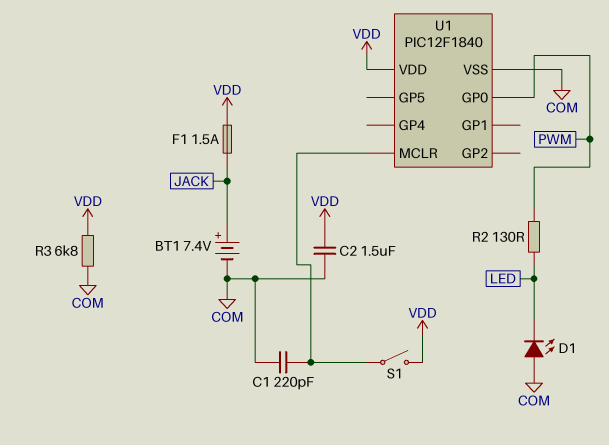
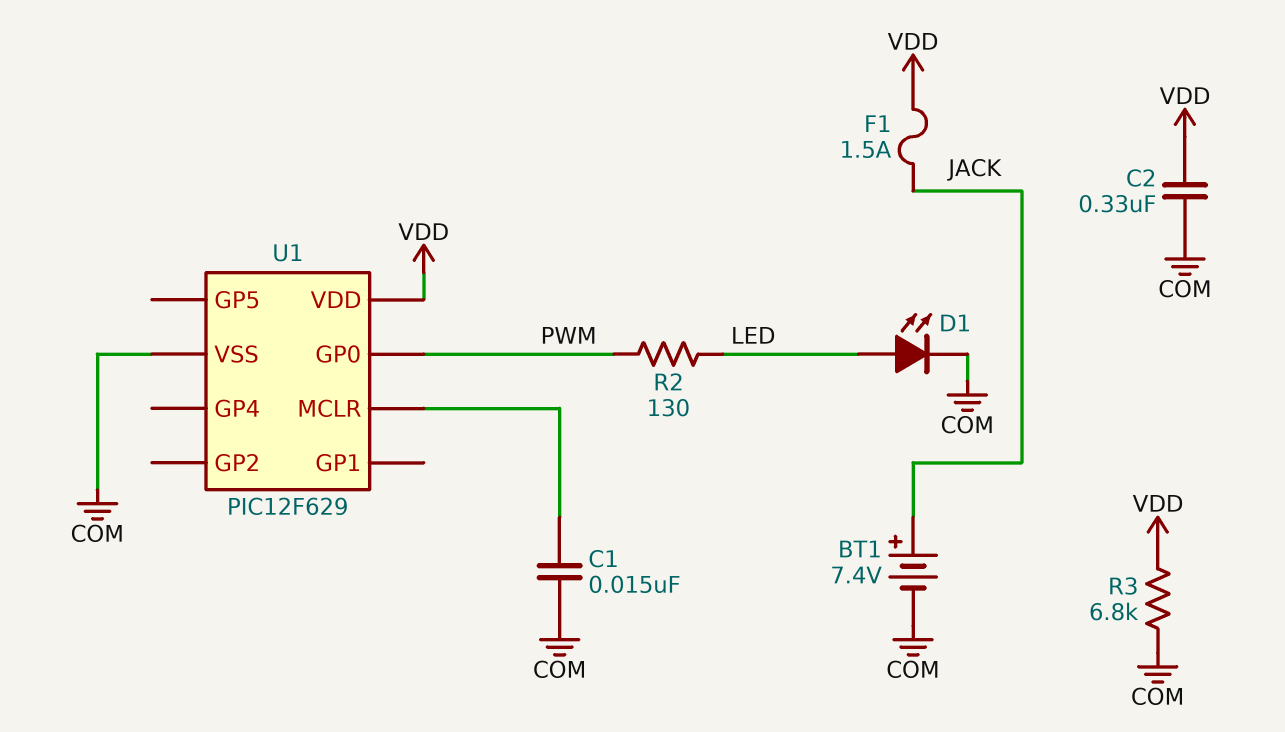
C1: 220pF (COM, U1/MCLR) -> 15nF (COM, U1/MCLR)
C2: 1.5uF (COM, VDD) -> 330nF (COM, VDD)
D1: LED (A COM, K LED) -> LED (A LED, K COM)
S1: switch (U1/MCLR, VDD) -> none
U1: PIC12F1840 -> PIC12F629

